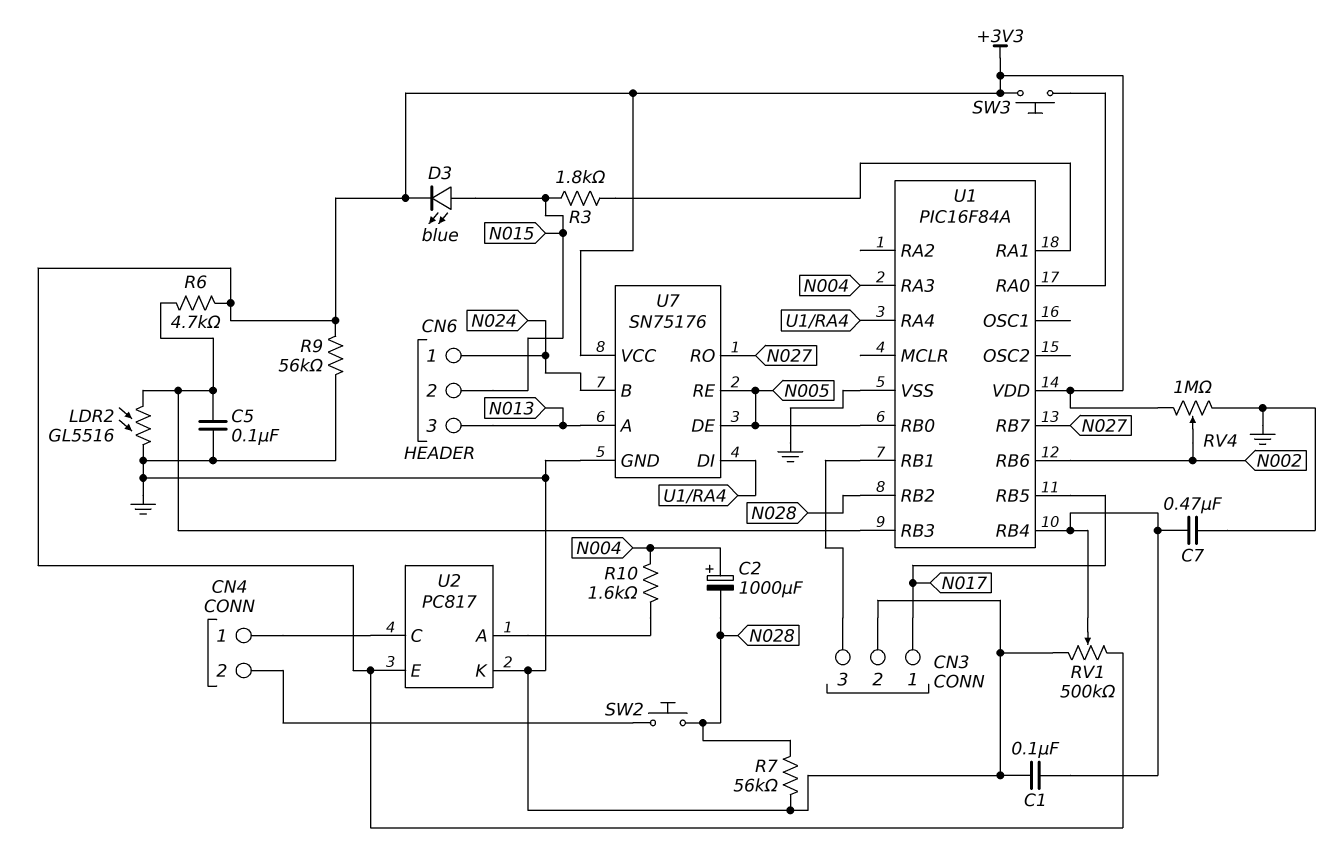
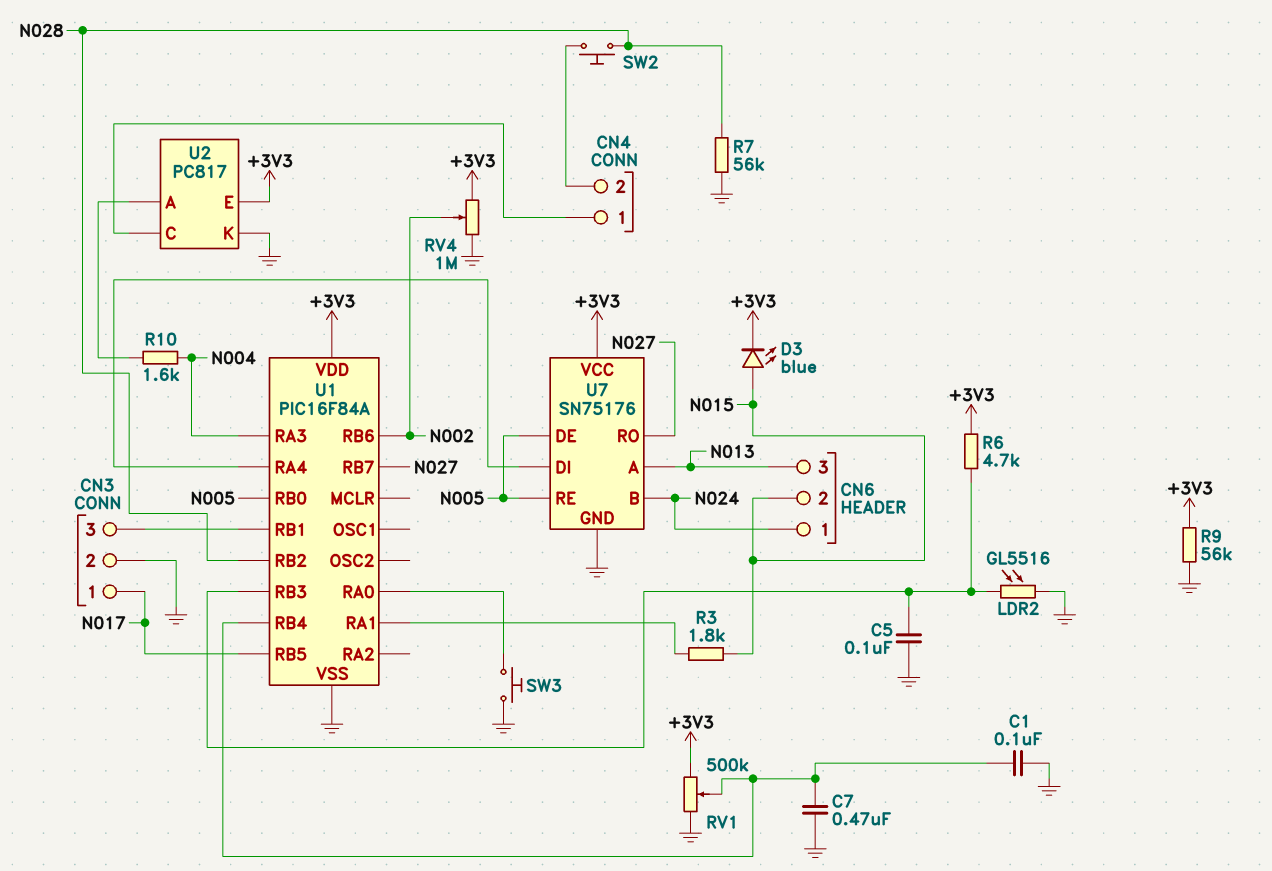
C2: 1000uF (plus N004, minus N028) -> none
SW3: button (+3V3, U1/RA0) -> button (GND, U1/RA0)

